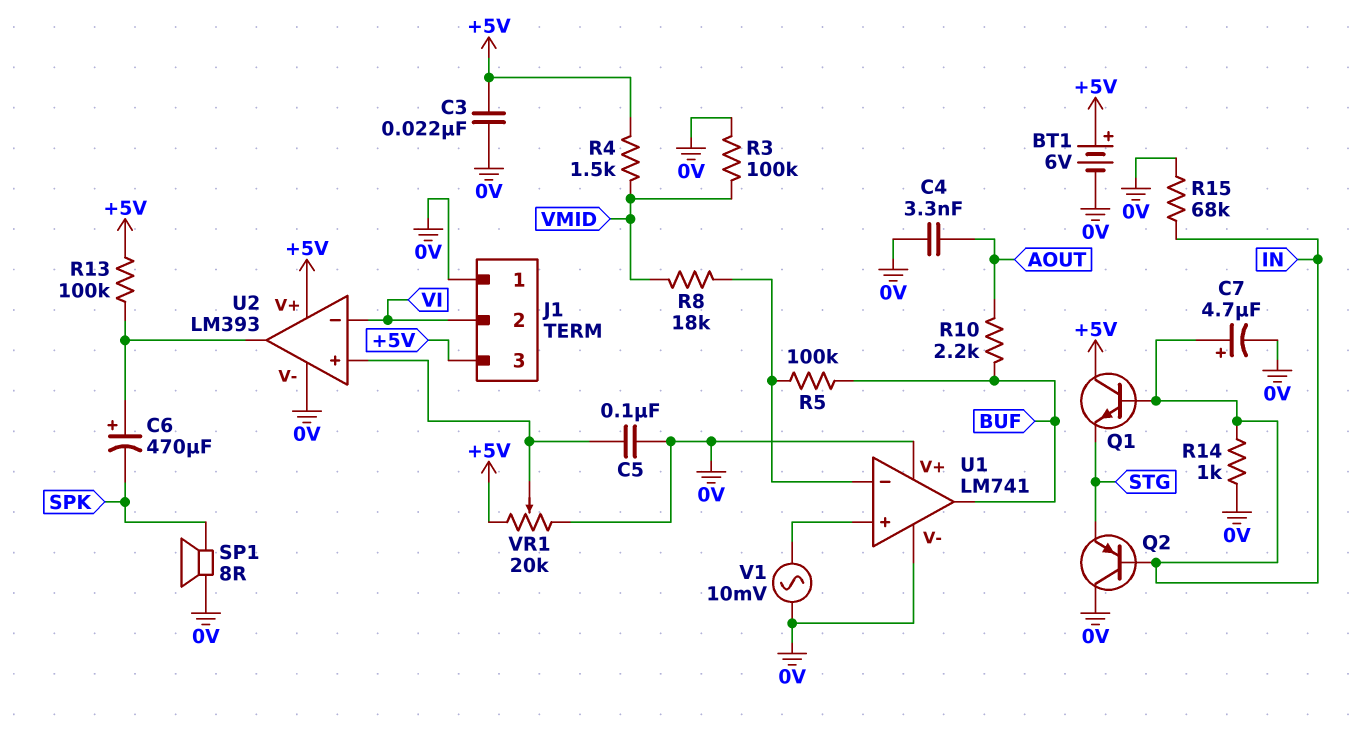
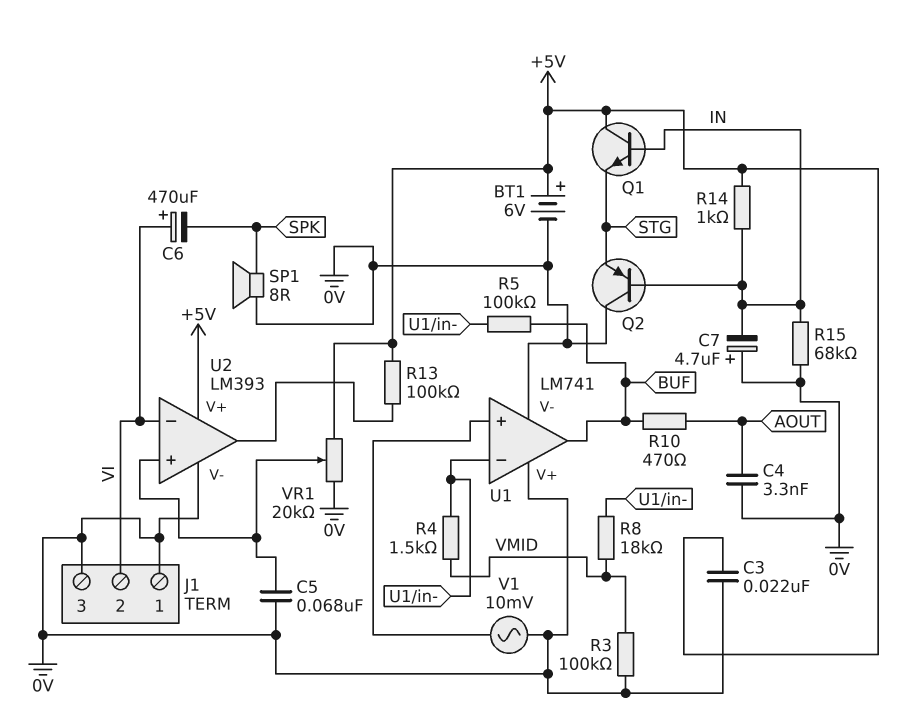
C5: 100nF (0V, U2/in+) -> 68nF (0V, U2/in+)
C6: 470uF (plus U2/out, minus SPK) -> 470uF (plus VI, minus SPK)
C7: 4.7uF (plus IN, minus 0V) -> 4.7uF (plus 0V, minus IN)
J1 pin 3: +5V -> 0V
R4: 1.5k (+5V, VMID) -> 1.5k (U1/in-, VMID)
R10: 2.2k (AOUT, BUF) -> 470 (AOUT, BUF)
R14: 1k (0V, IN) -> 1k (+5V, IN)

